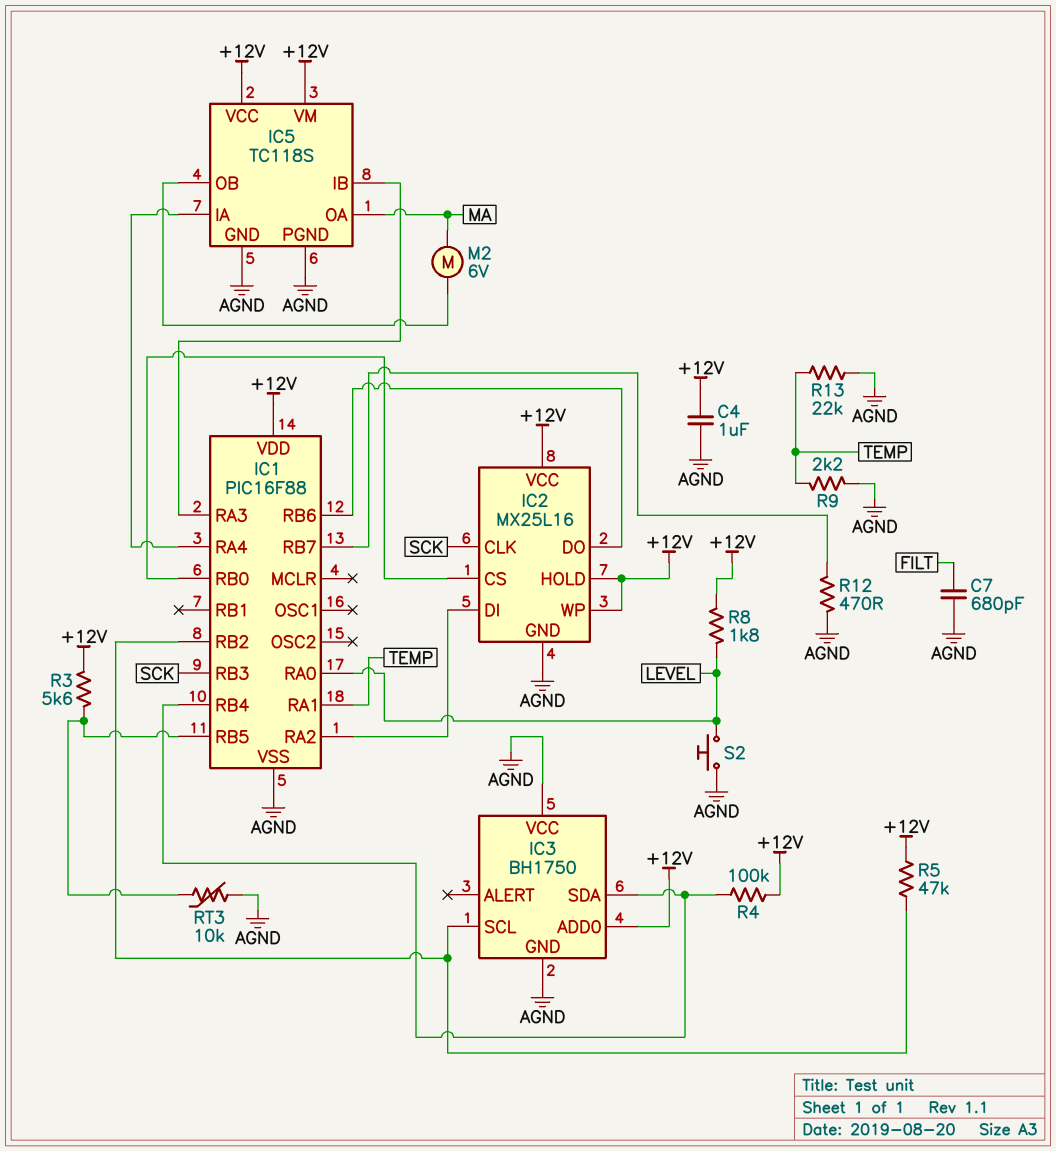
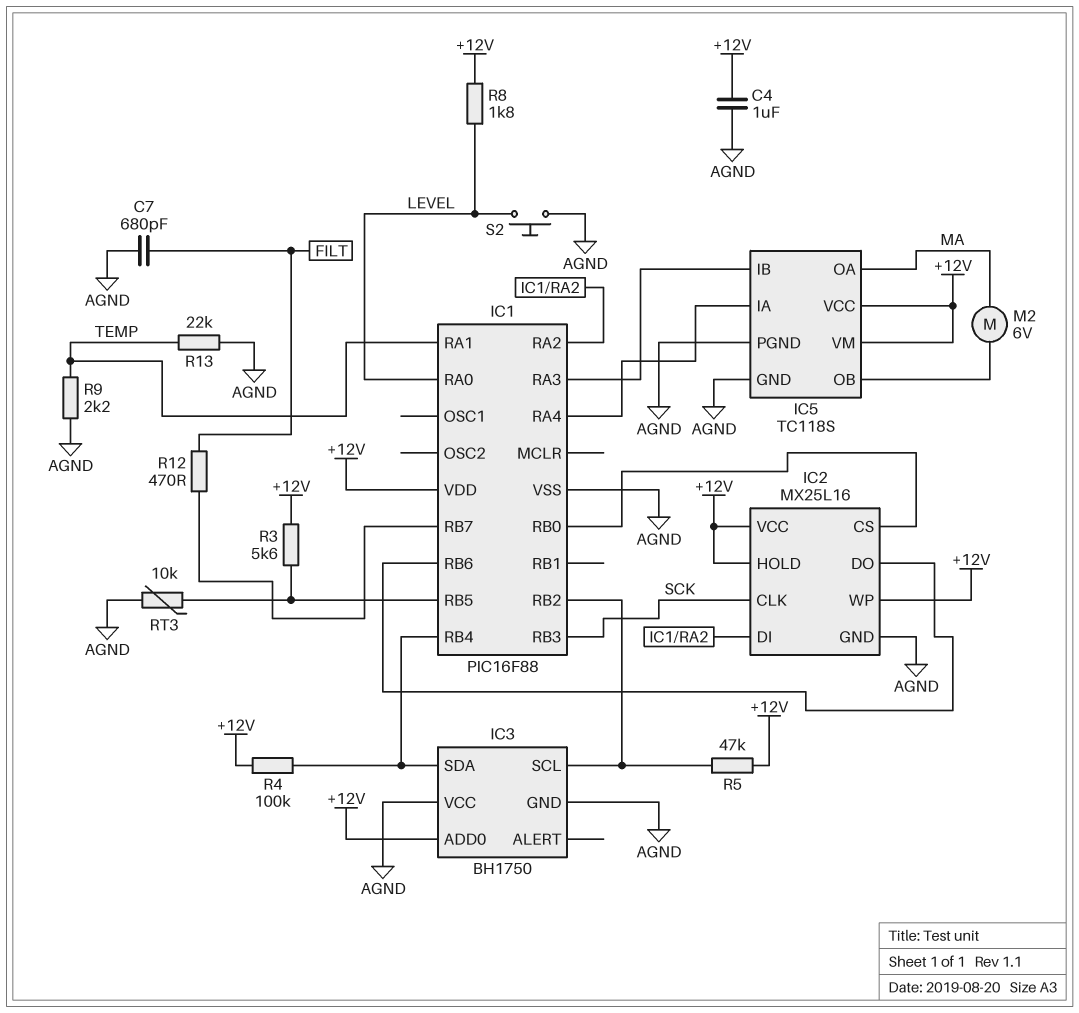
R12: 470 (AGND, IC1/RB7) -> 470 (FILT, IC1/RB7)

